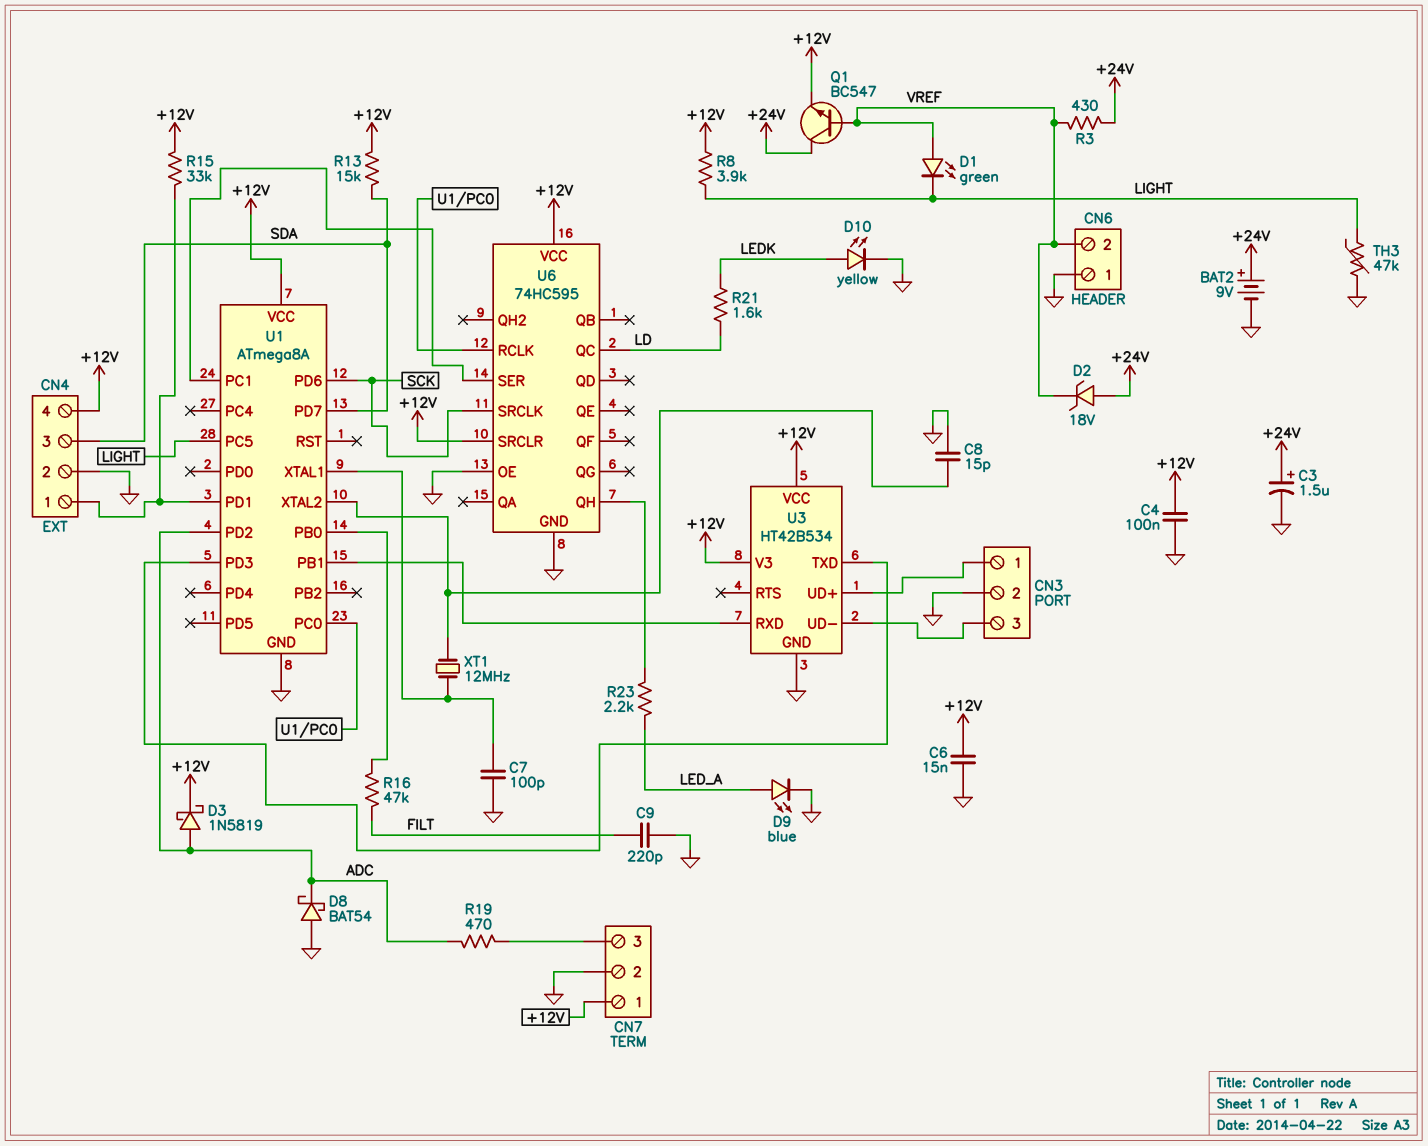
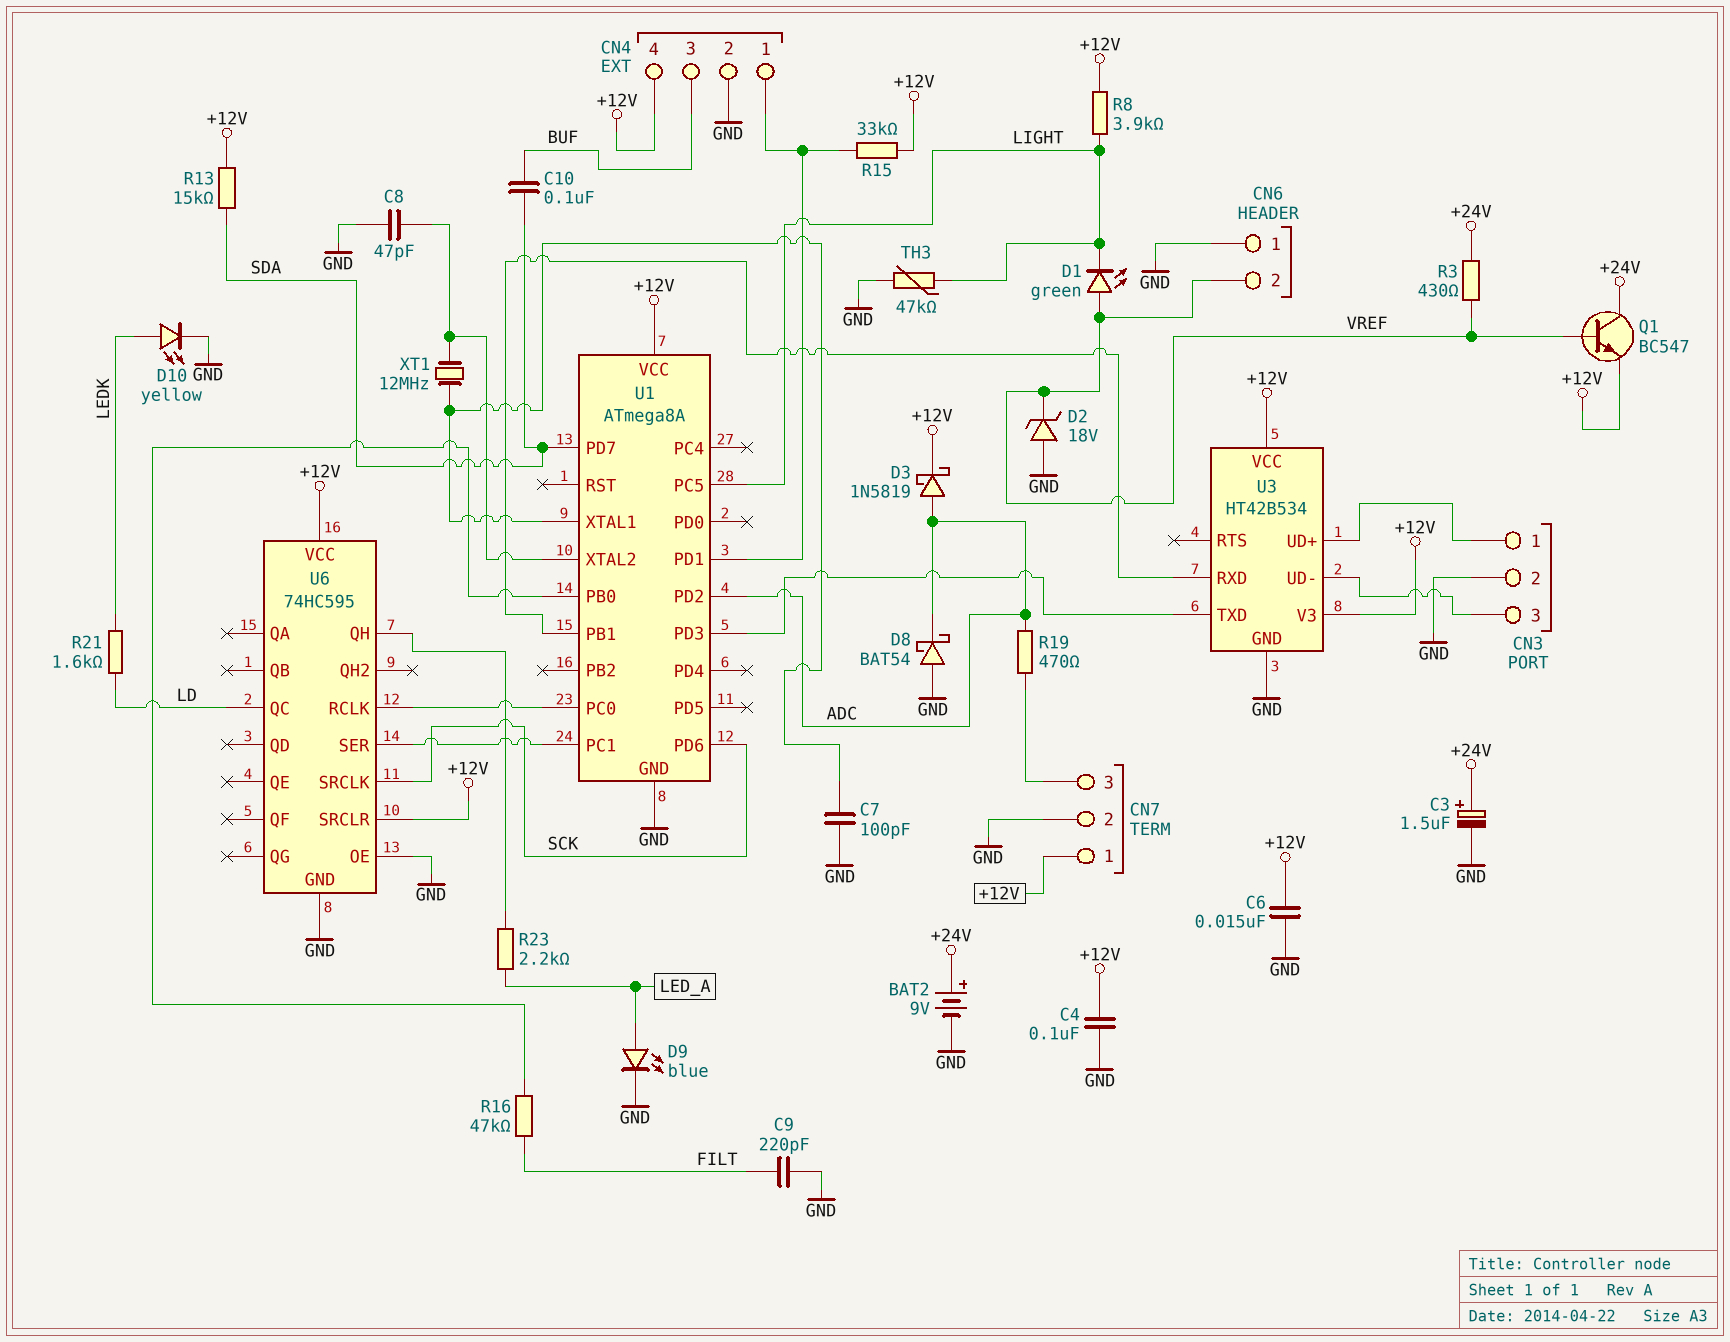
C8: 15pF (GND, U1/XTAL2) -> 47pF (GND, U1/XTAL2)
C10: none -> 100nF (BUF, SDA)
CN4 pin 3: SDA -> BUF
D2: zener 18V (A +24V, K VREF) -> zener 18V (A GND, K VREF)

